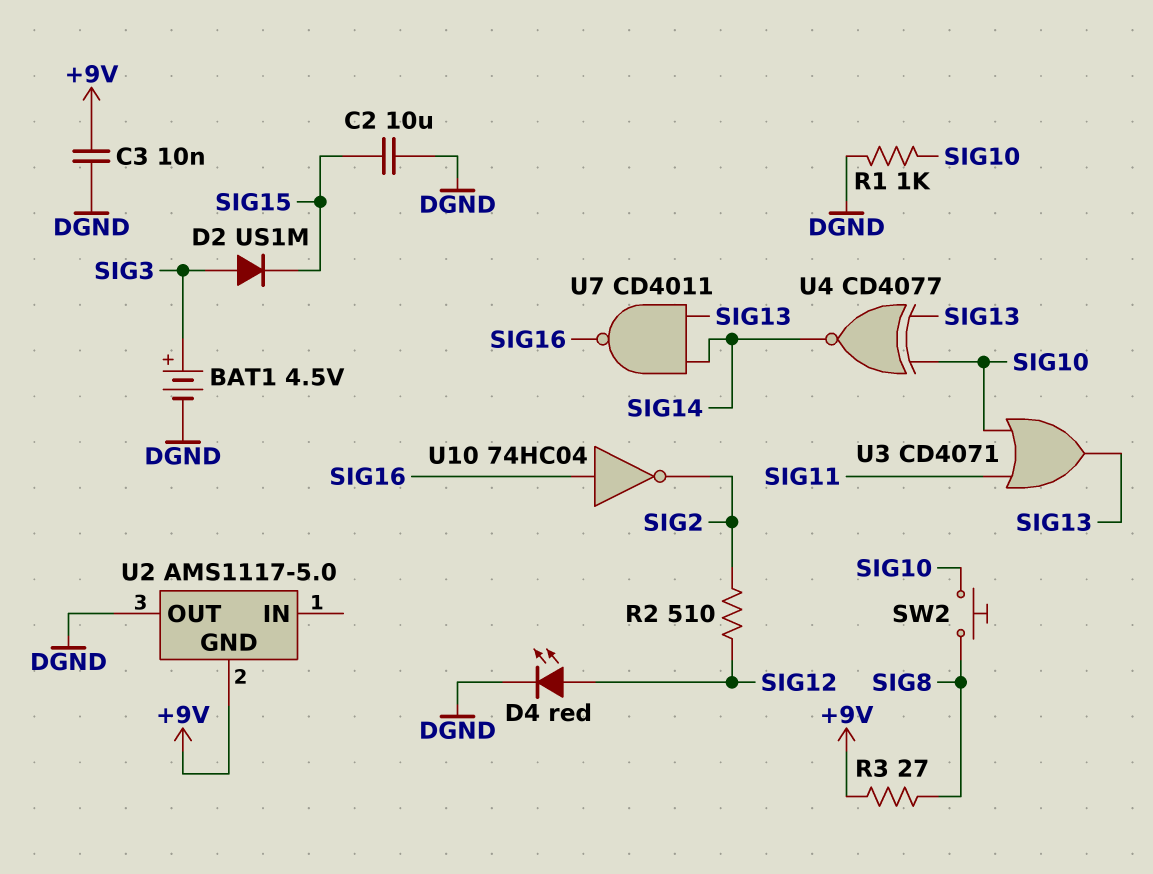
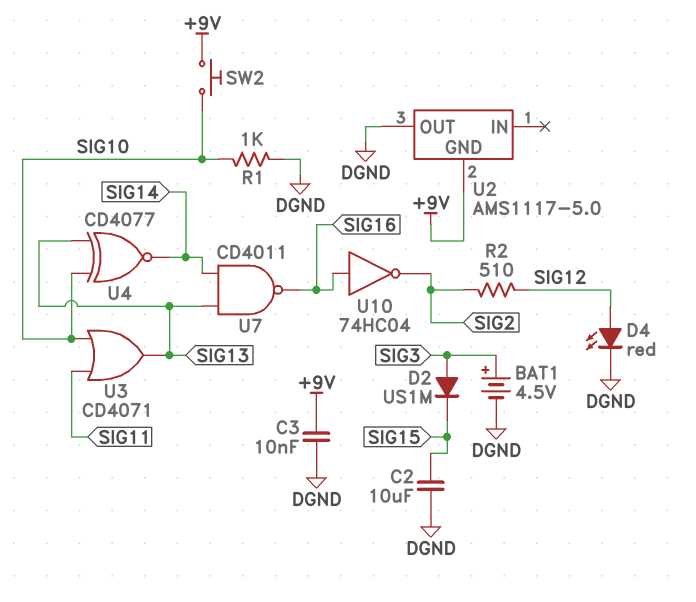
R3: 27 (+9V, SIG8) -> none
SW2: button (SIG8, SIG10) -> button (+9V, SIG10)

